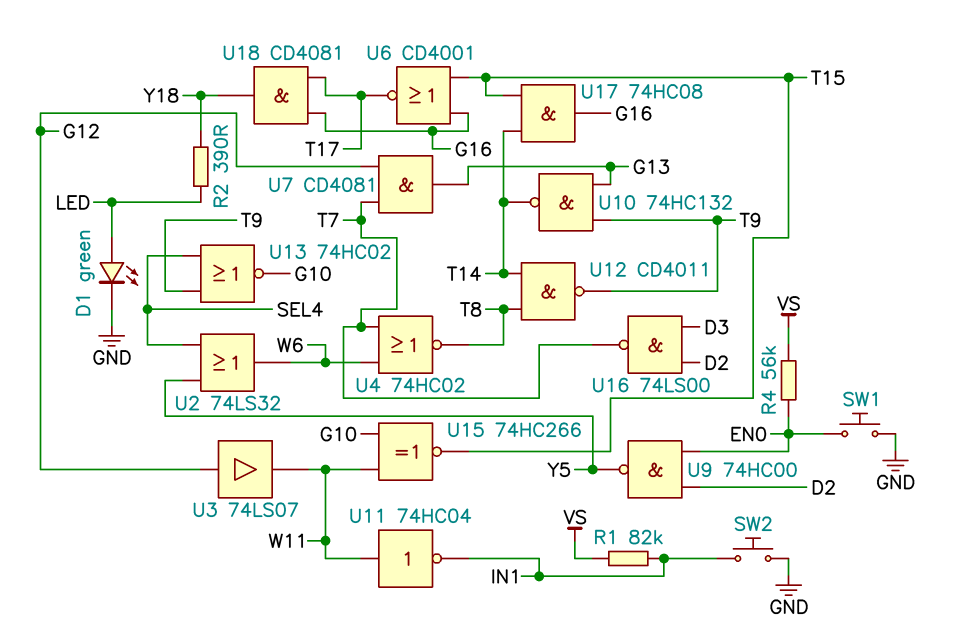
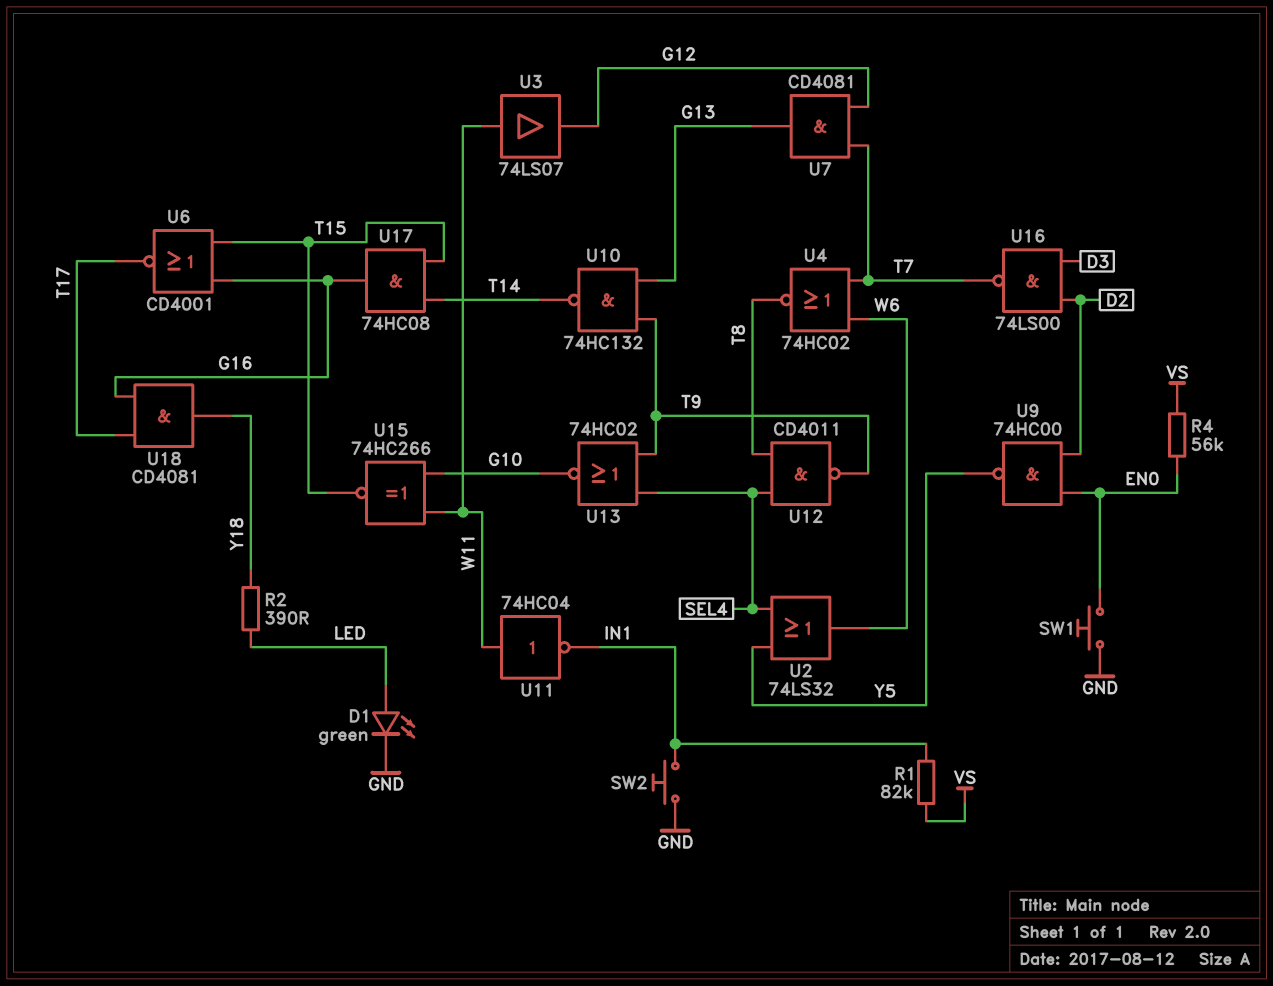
U3: buffer 74LS07 (in G12, out W11) -> buffer 74LS07 (in W11, out G12)
U12: NAND CD4011 (in T8, in T14, out T9) -> NAND CD4011 (in SEL4, in T8, out T9)

